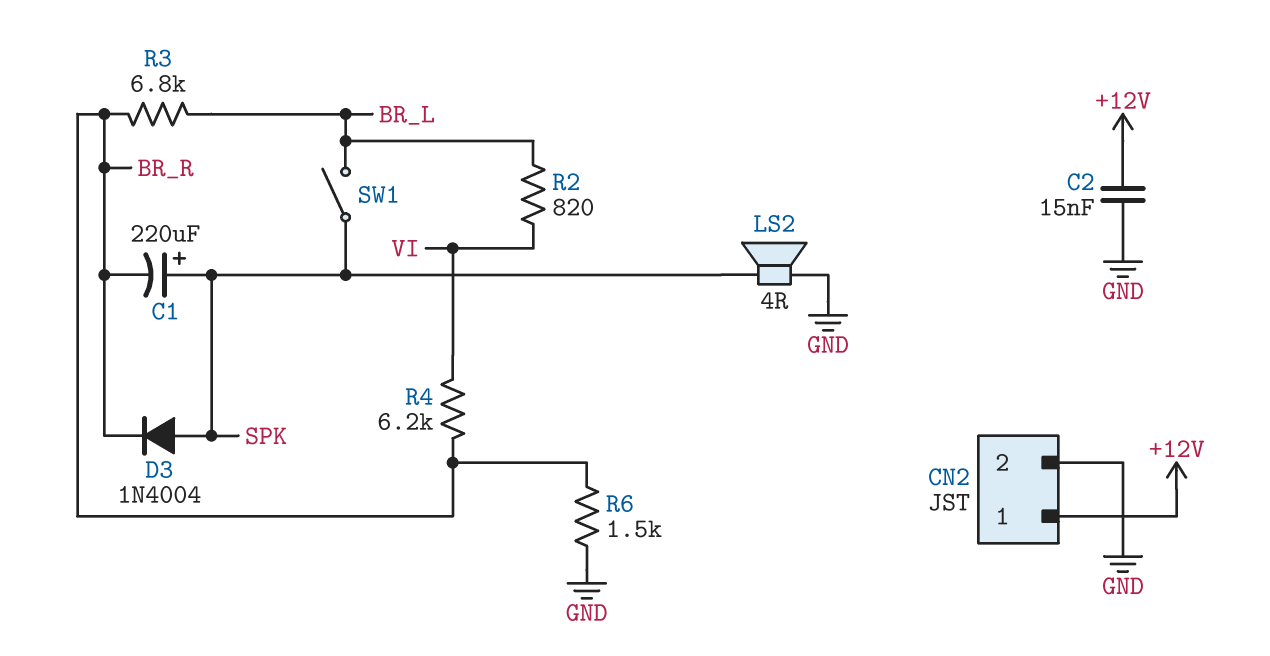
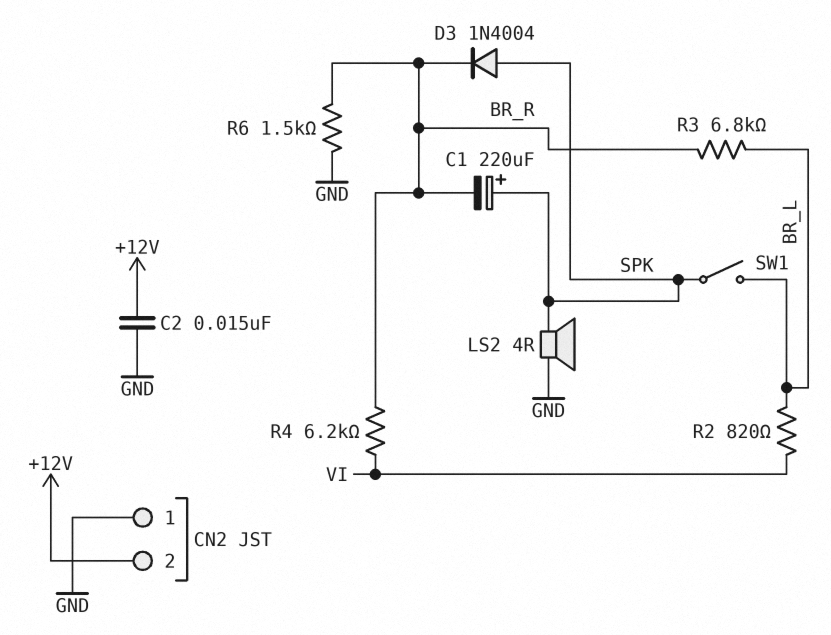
CN2 pin 1: +12V -> GND
CN2 pin 2: GND -> +12V

